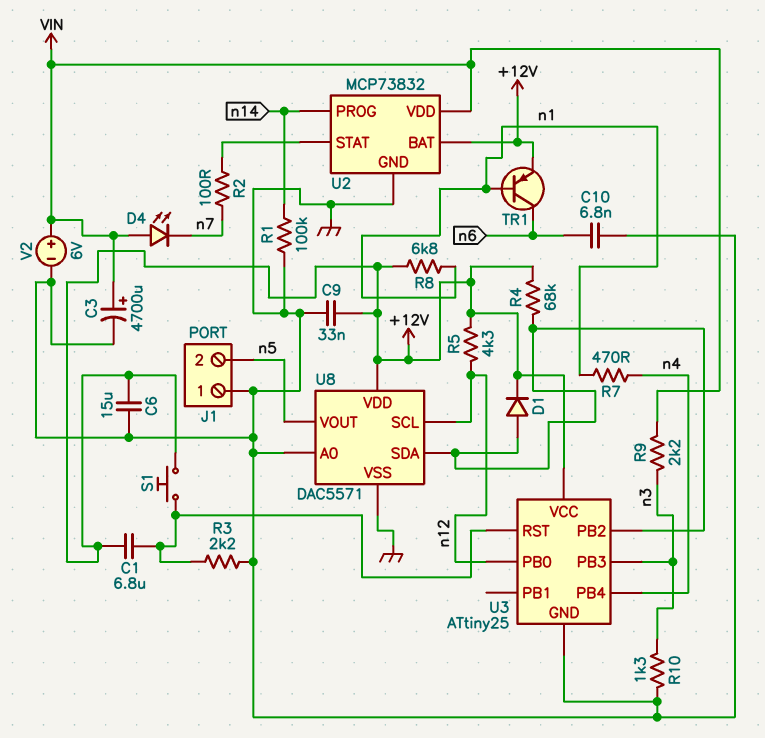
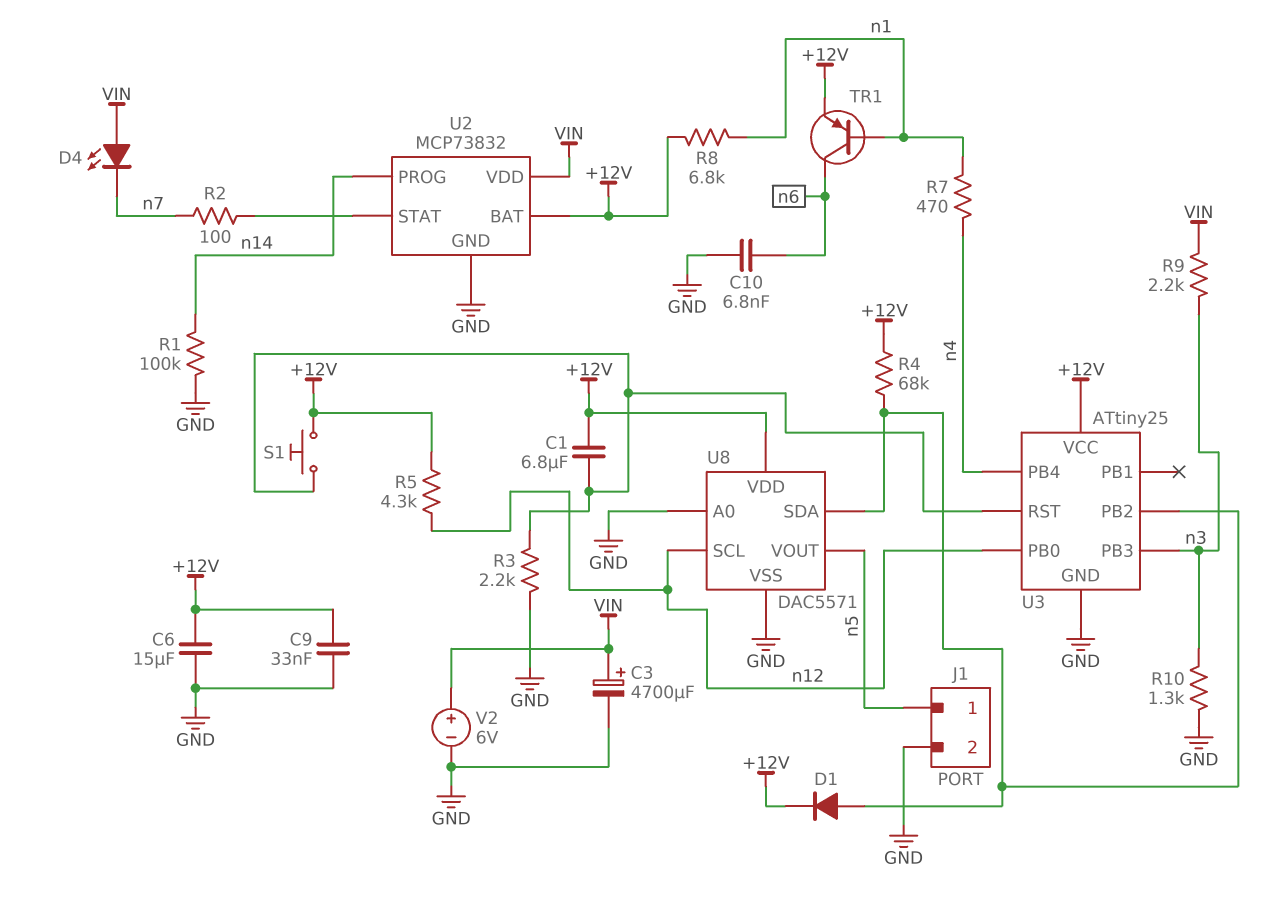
J1 pin 1: GND -> n5
J1 pin 2: n5 -> GND

